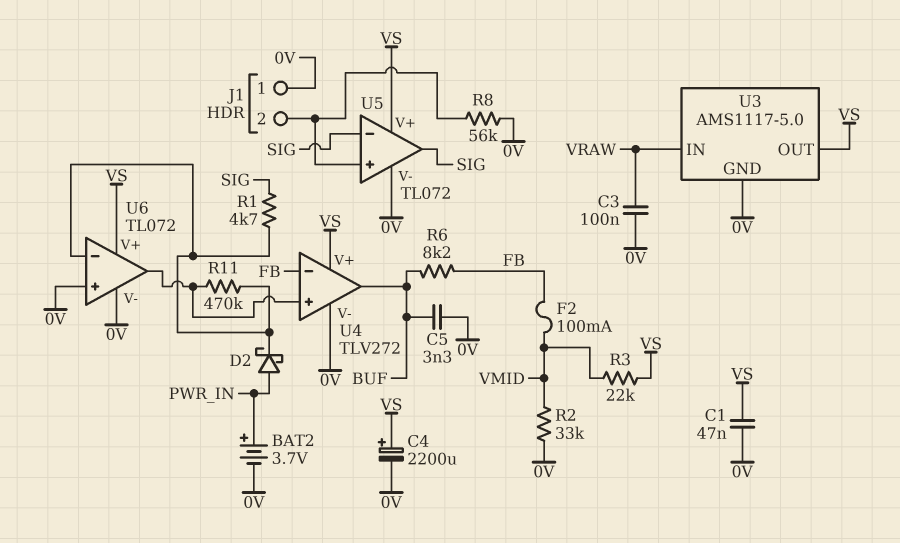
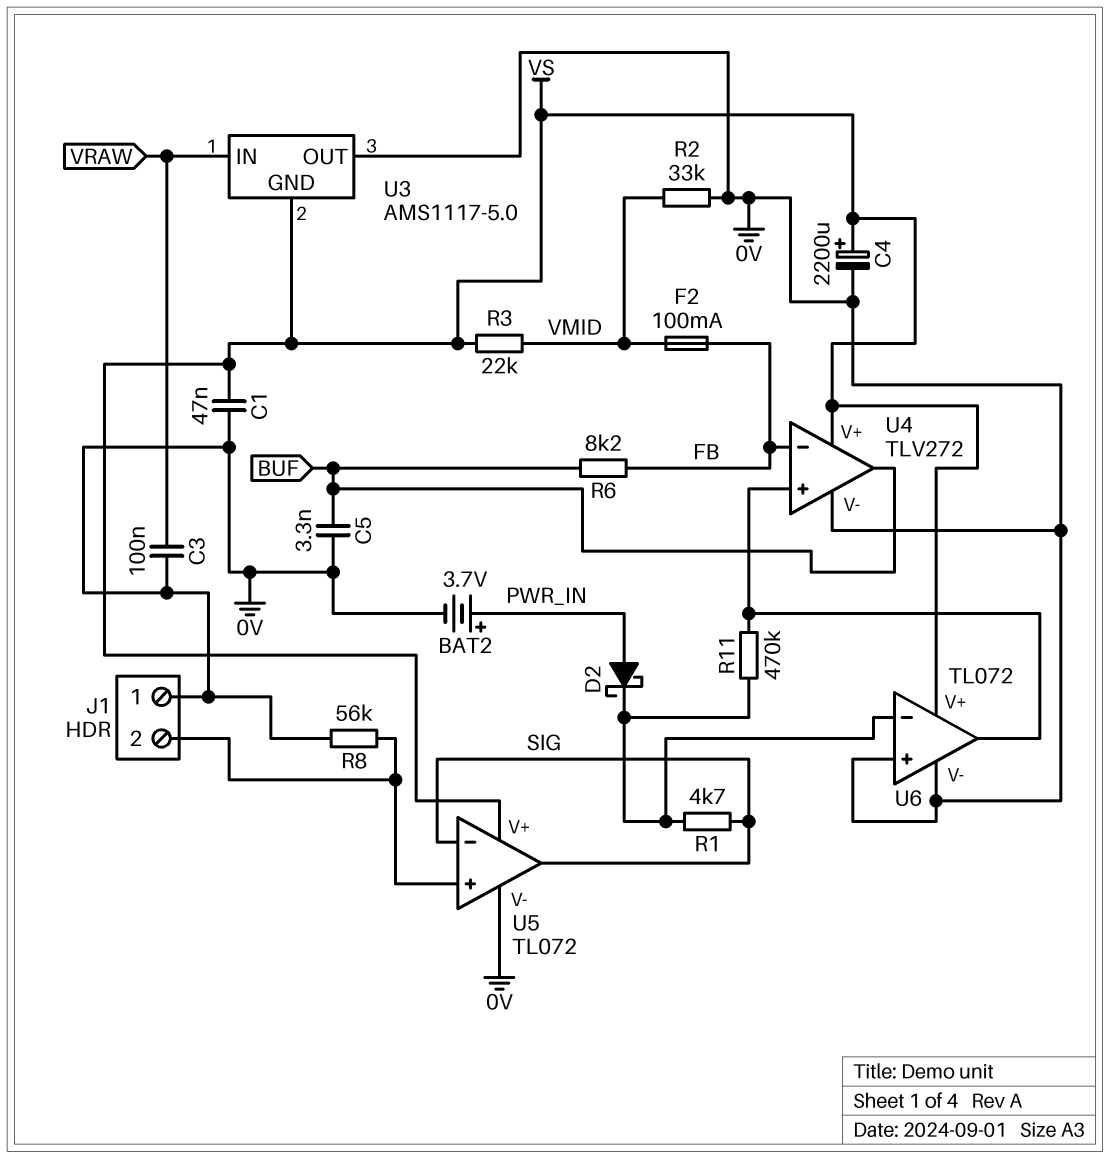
U3 pin GND: 0V -> VS
U3 pin OUT: VS -> 0V

